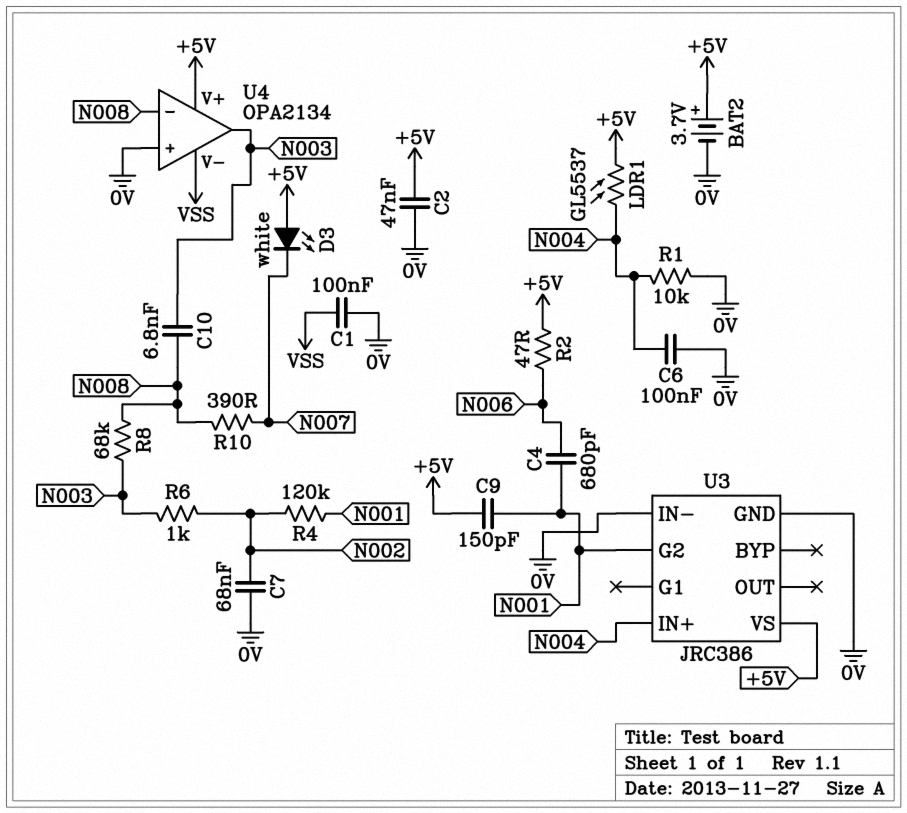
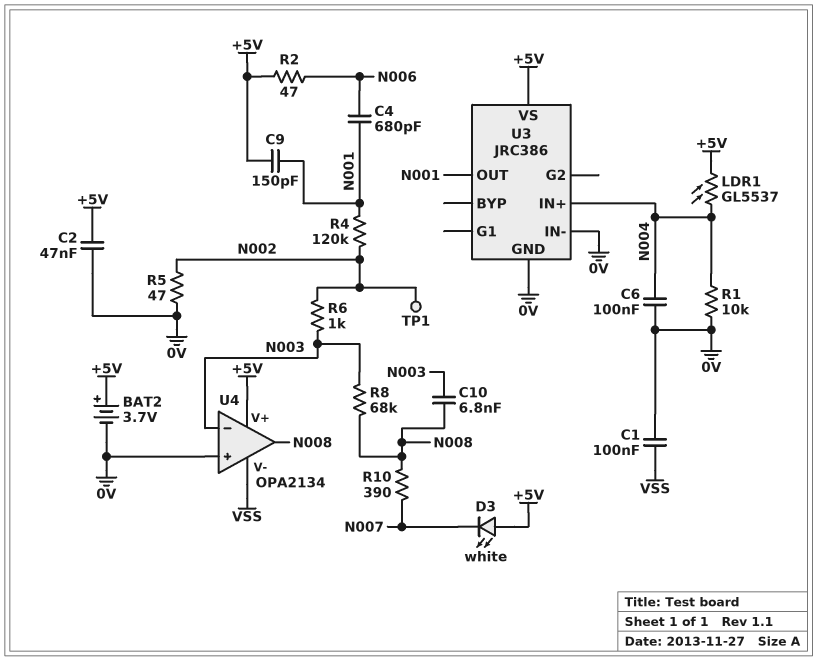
C7: 68nF (0V, N002) -> none
R5: none -> 47 (0V, N002)
TP1: none -> test point (N002)
U3 pin G2: N001 -> none
U3 pin OUT: none -> N001
U4 pin in-: N008 -> N003
U4 pin out: N003 -> N008

